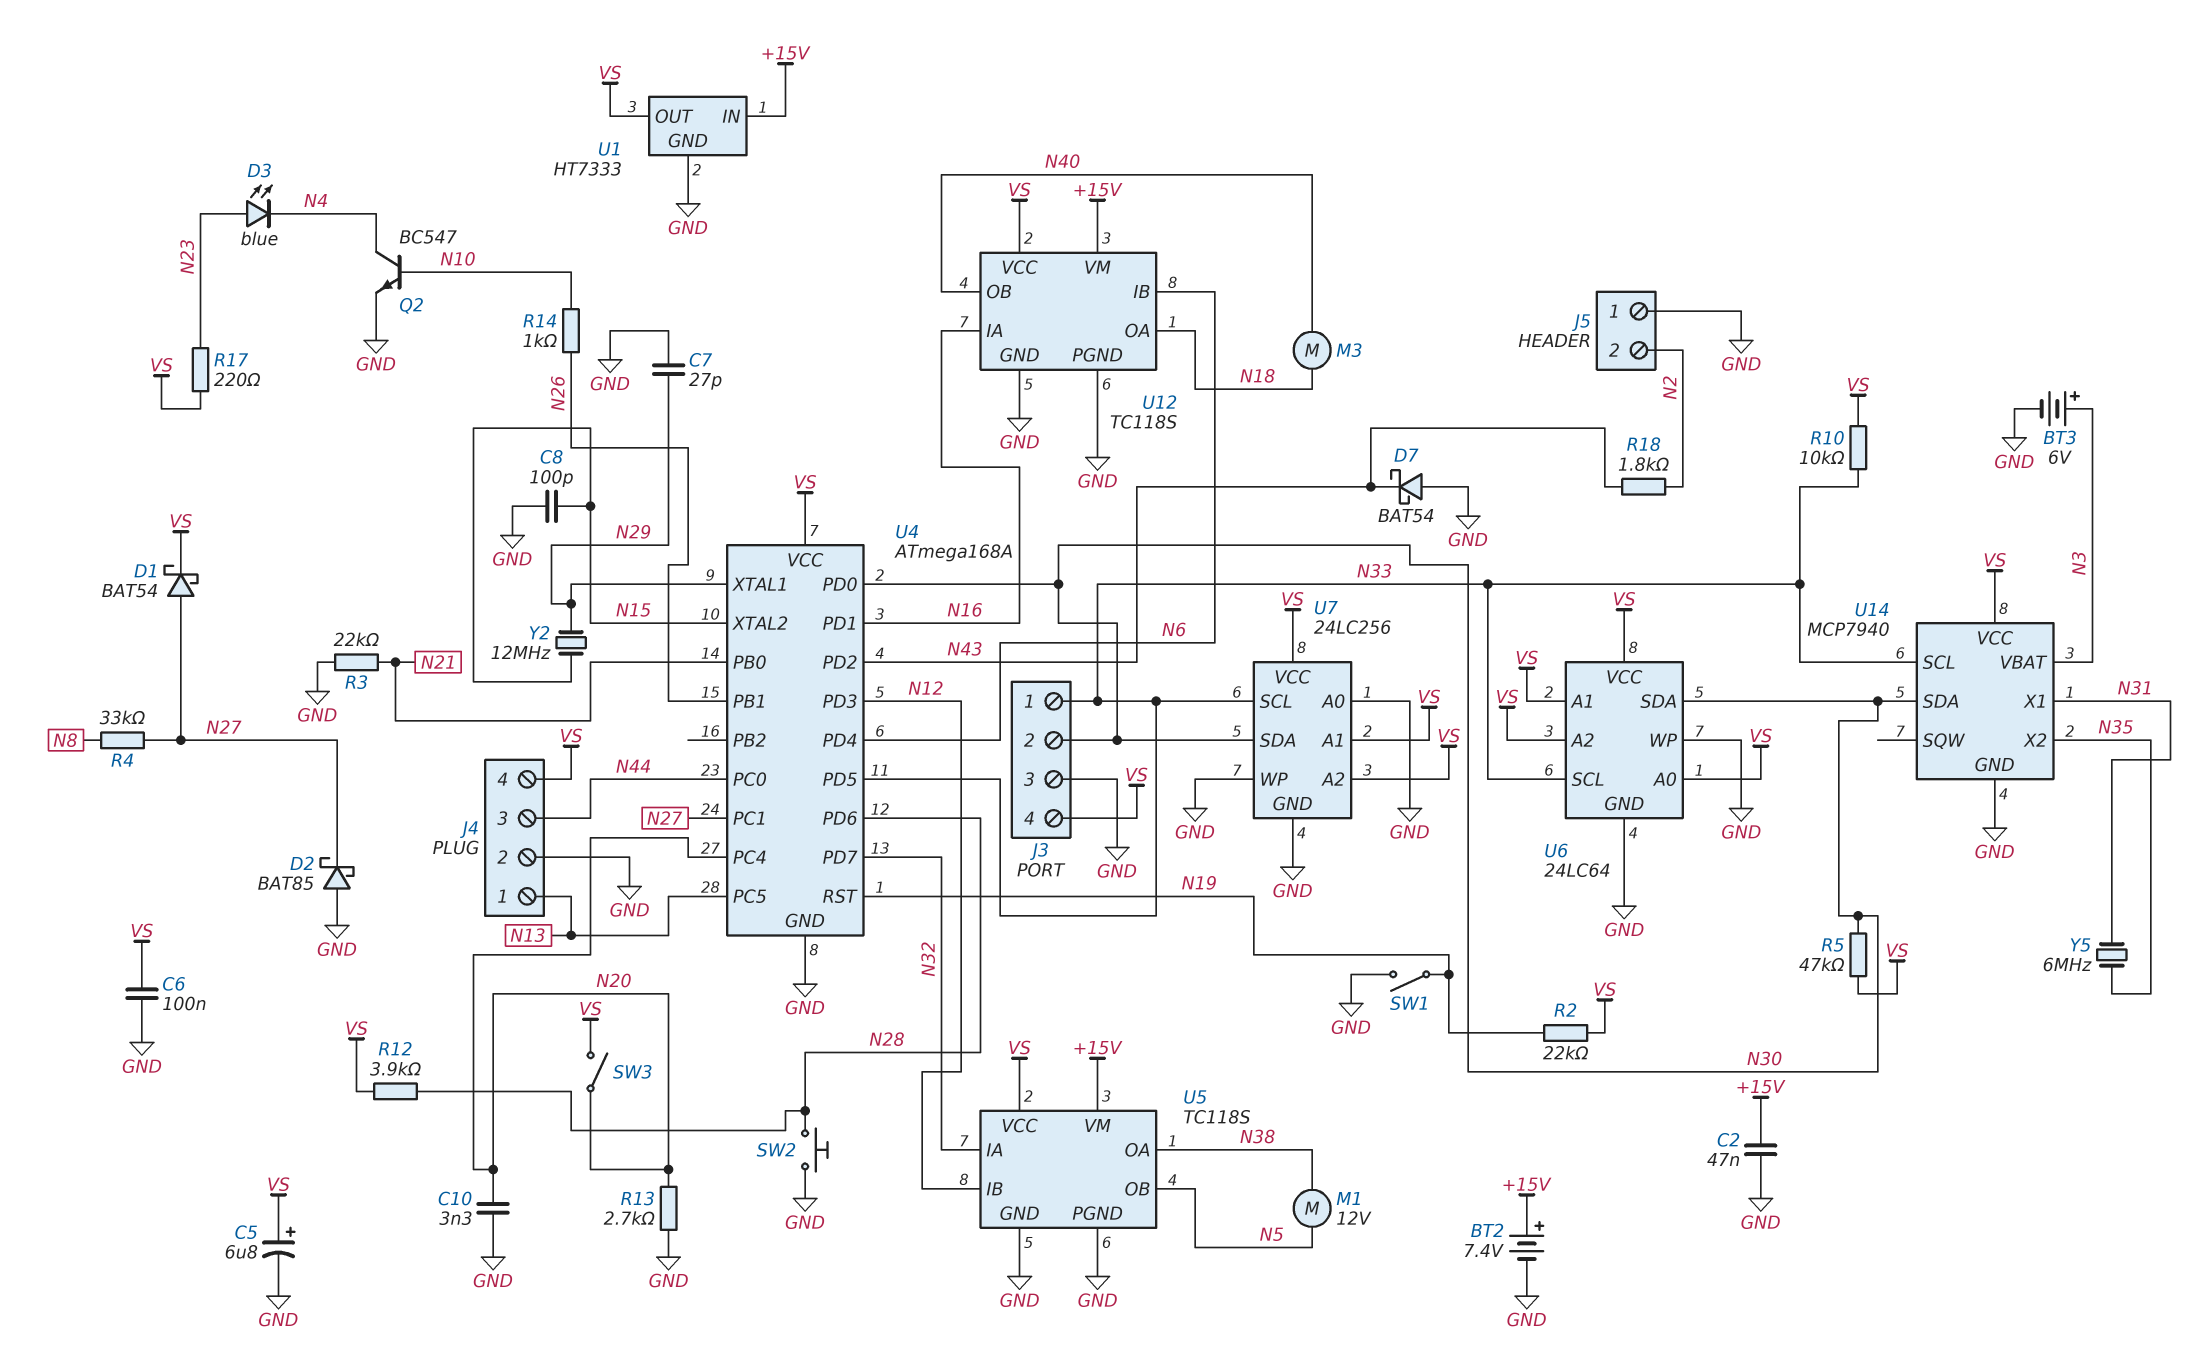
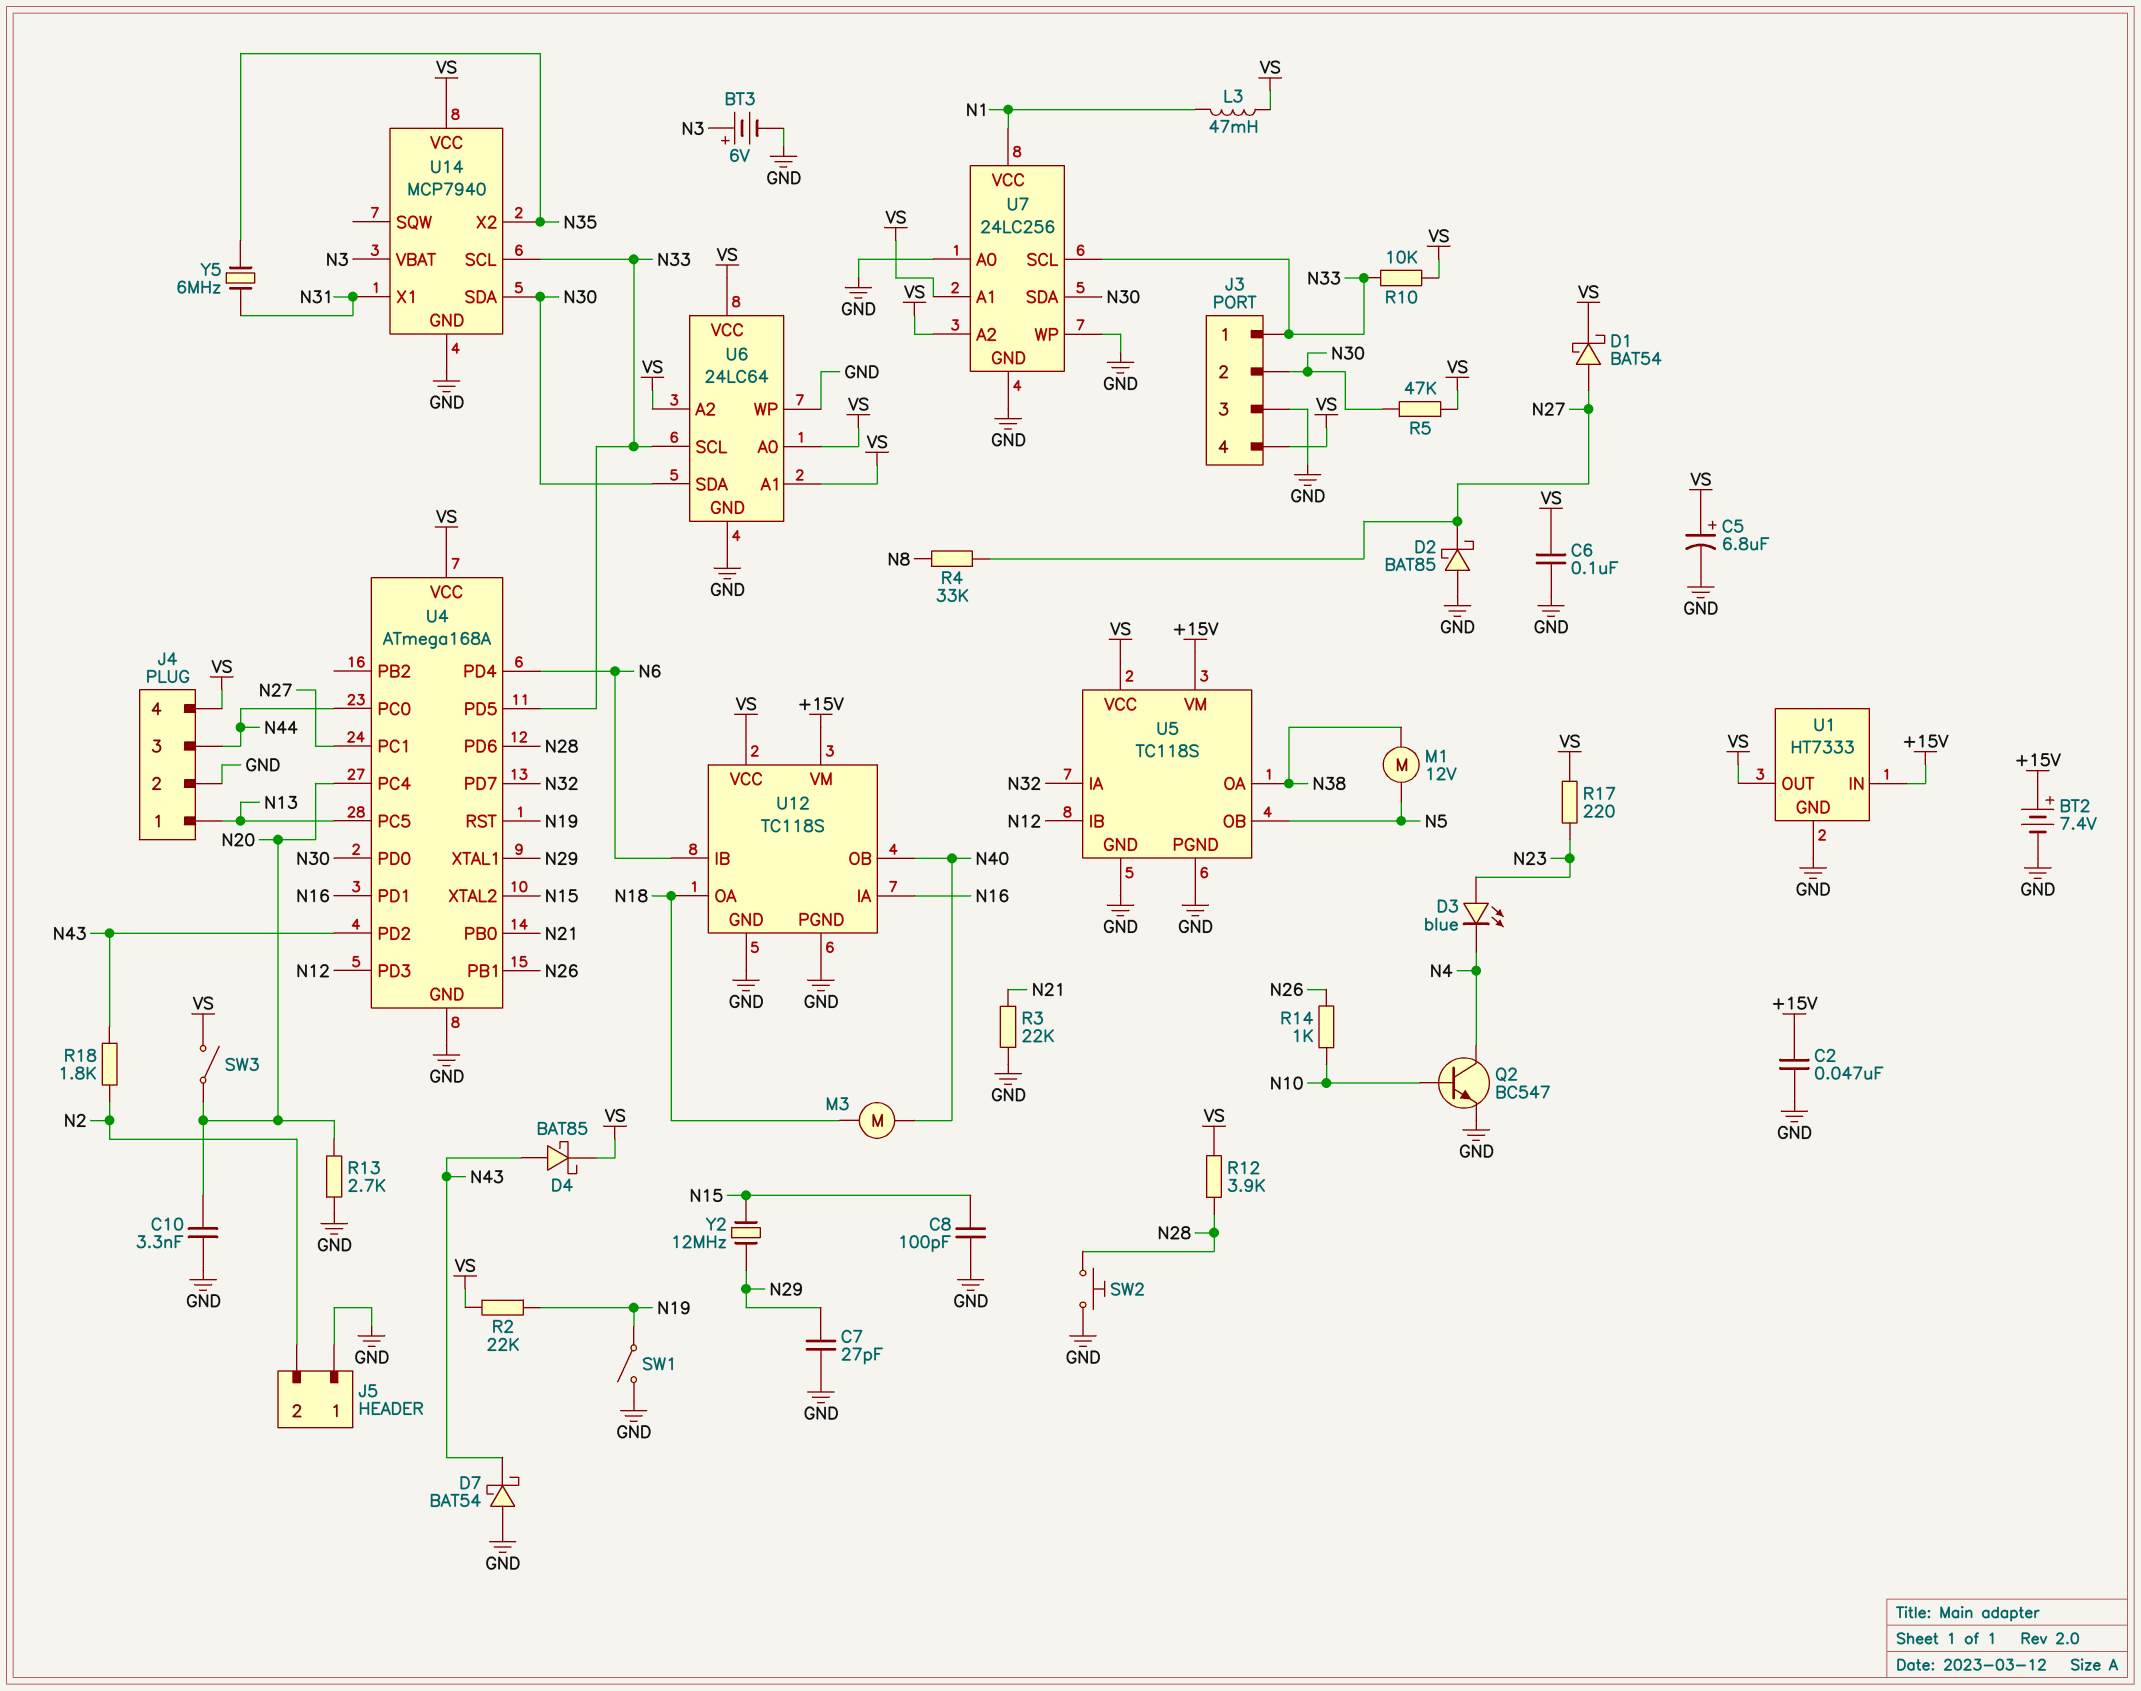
D4: none -> schottky BAT85 (A N43, K VS)
L3: none -> 47mH (N1, VS)
U7 pin VCC: VS -> N1

